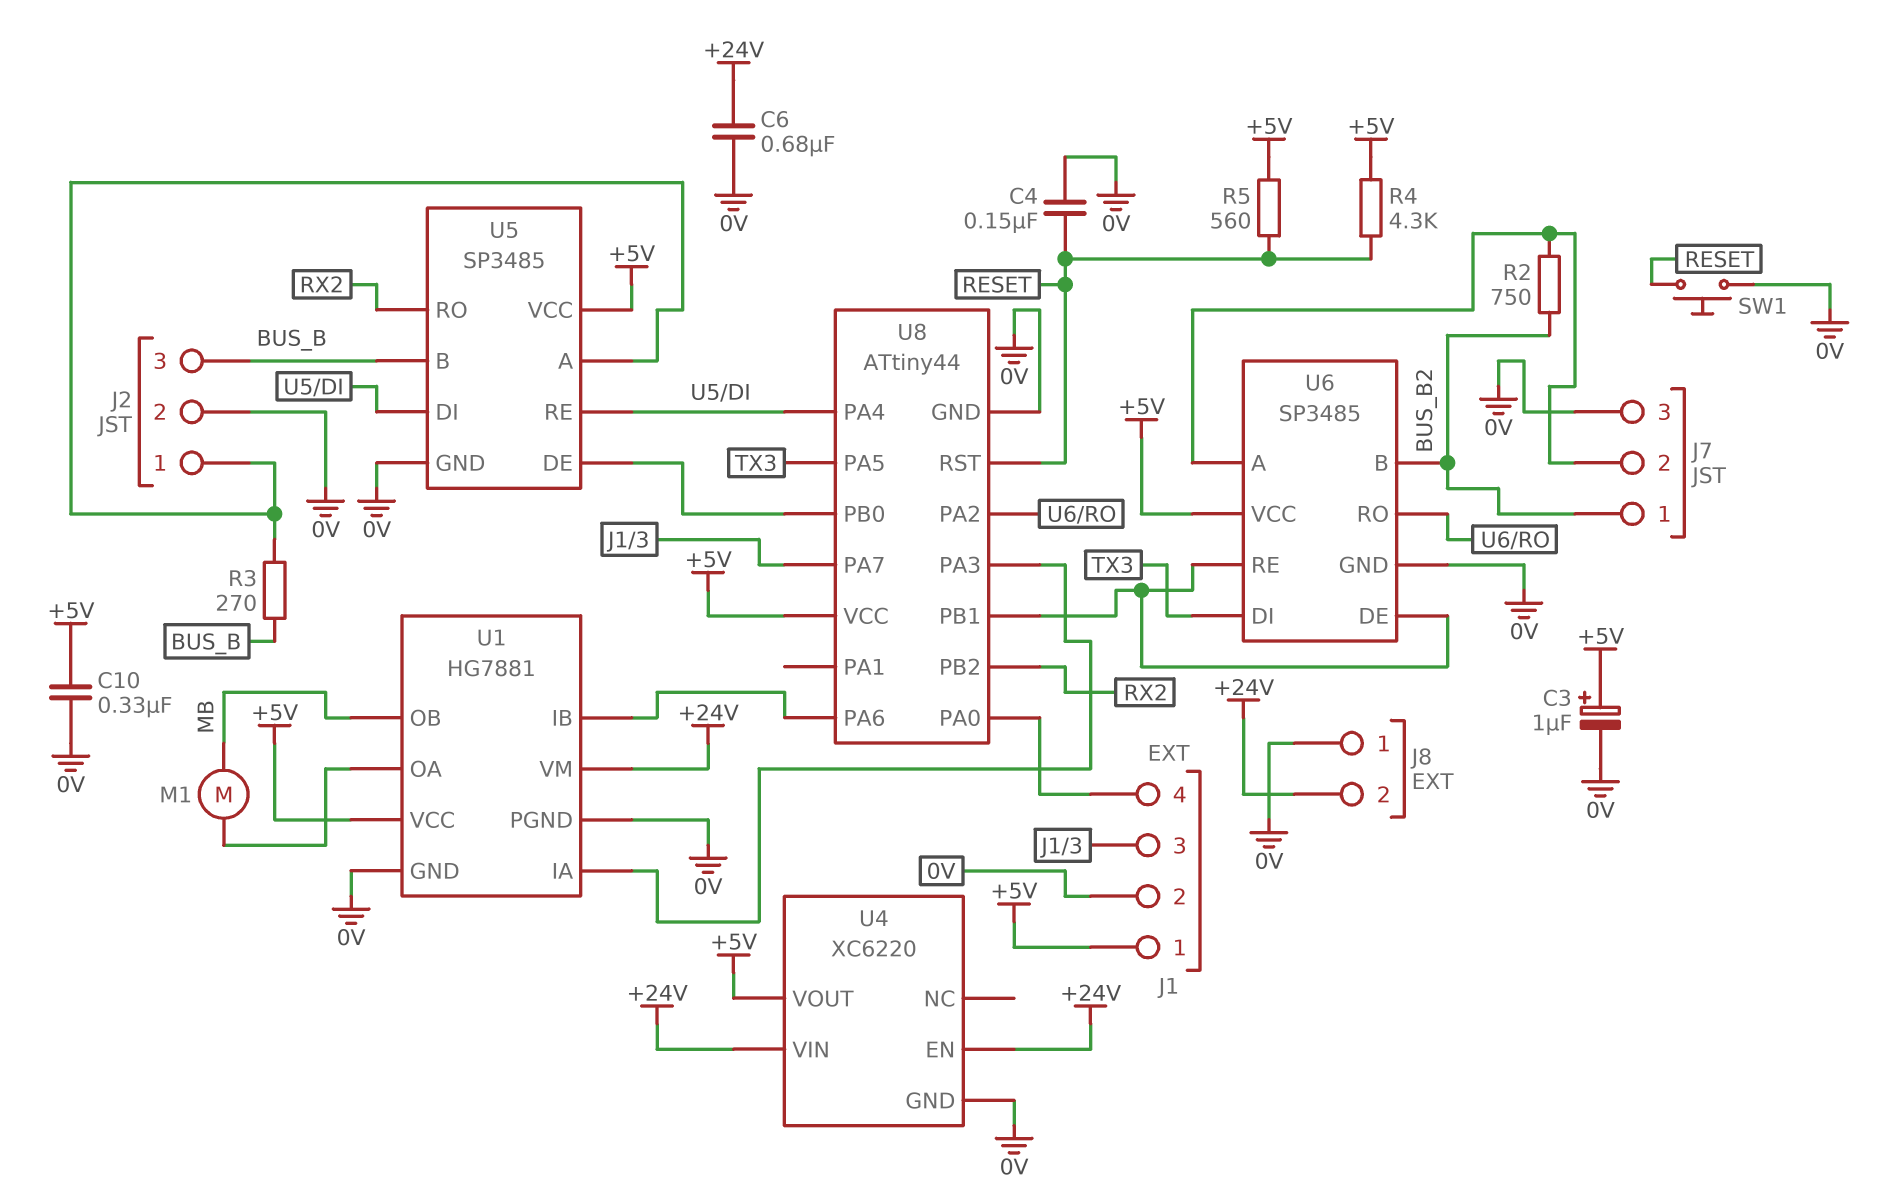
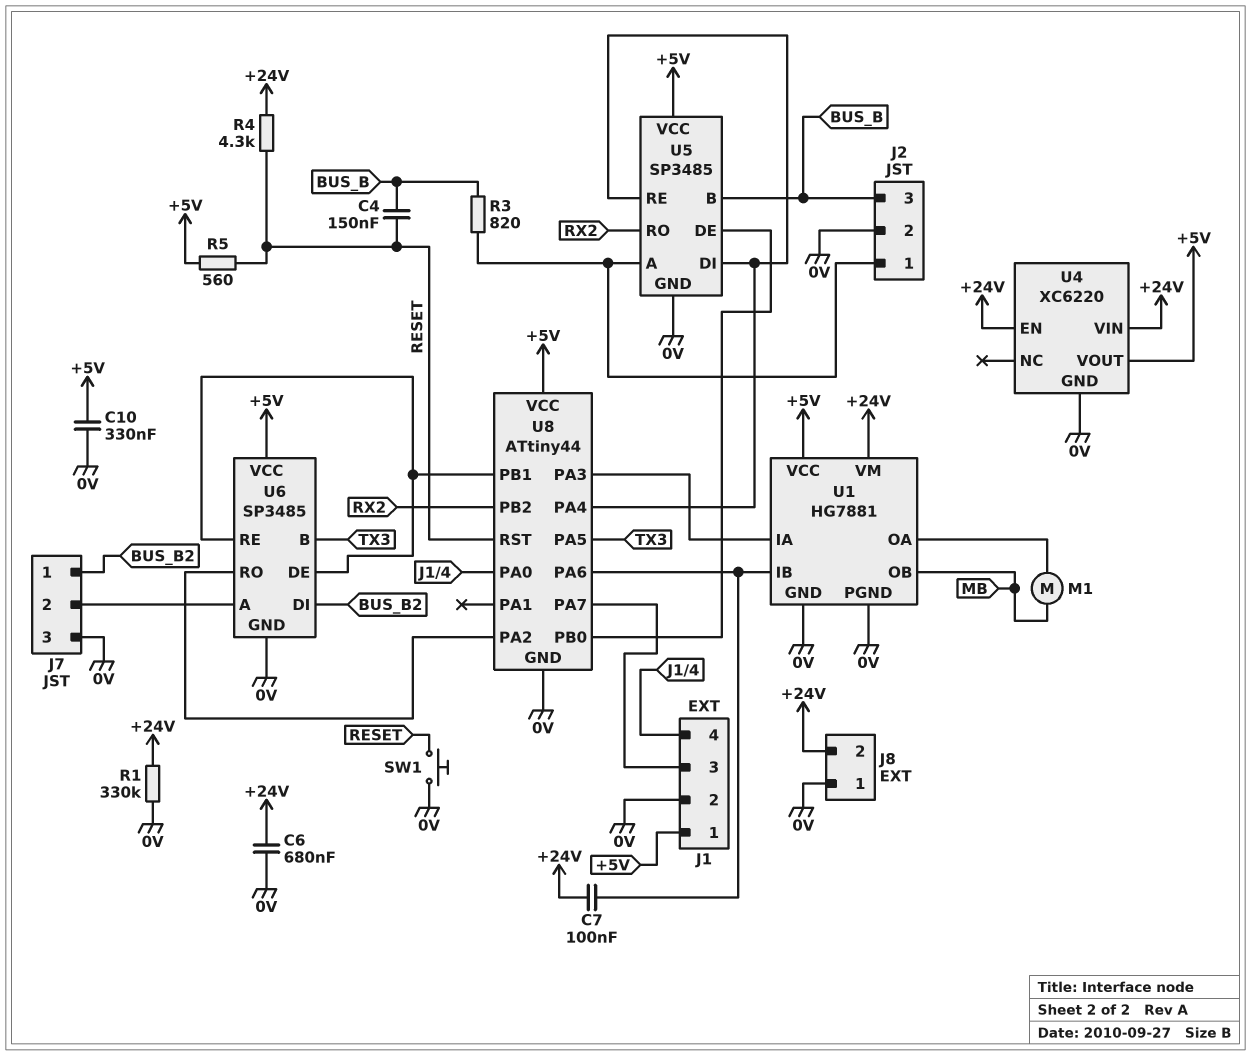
C3: 1uF (plus +5V, minus 0V) -> none
C4: 150nF (0V, RESET) -> 150nF (BUS_B, RESET)
C7: none -> 100nF (+24V, U1/IB)
R1: none -> 330k (+24V, 0V)
R2: 750 (BUS_B2, J7/2) -> none
R3: 270 (BUS_B, J2/1) -> 820 (BUS_B, J2/1)
R4: 4.3k (+5V, RESET) -> 4.3k (+24V, RESET)
U6 pin B: BUS_B2 -> TX3
U6 pin DI: TX3 -> BUS_B2

